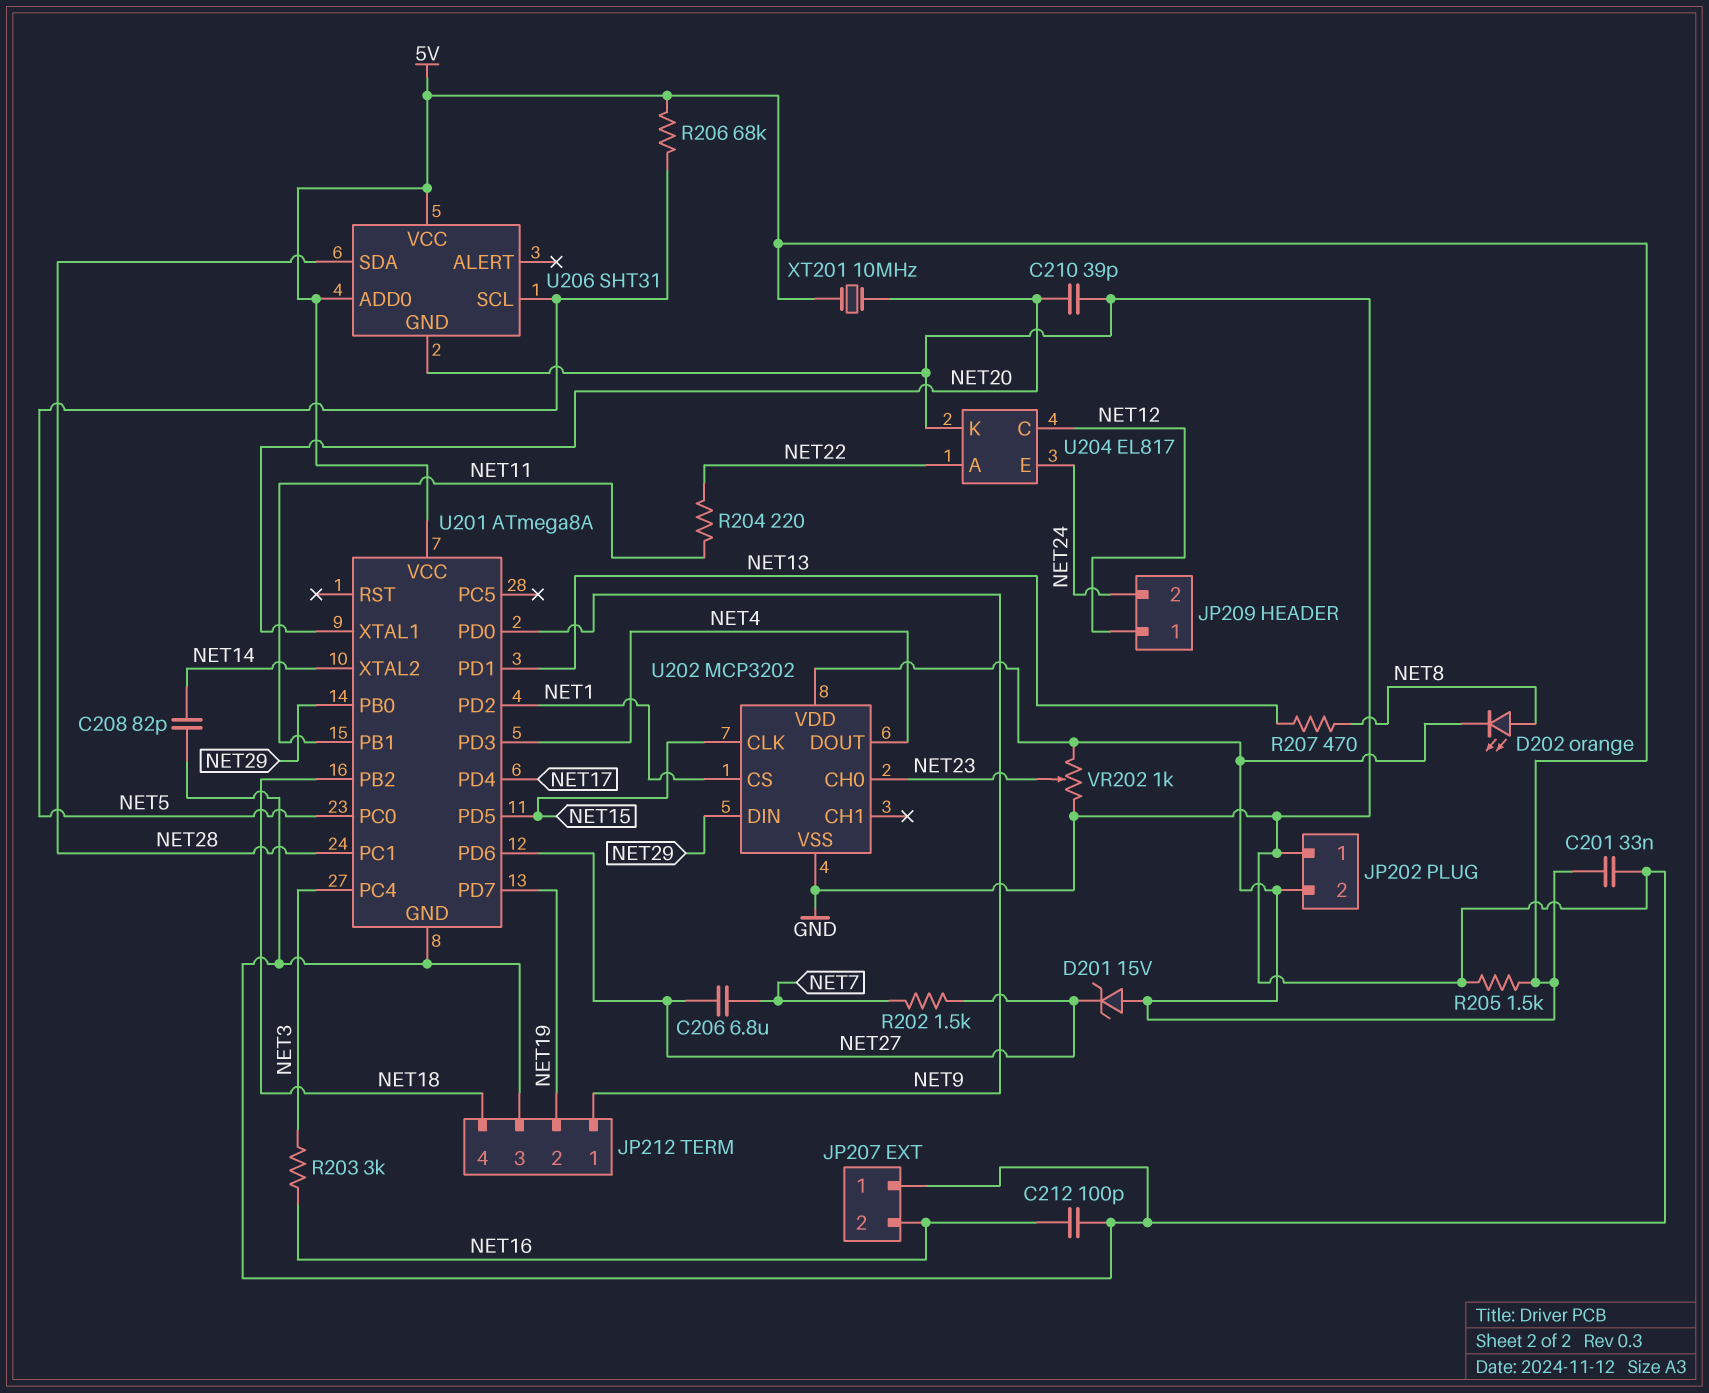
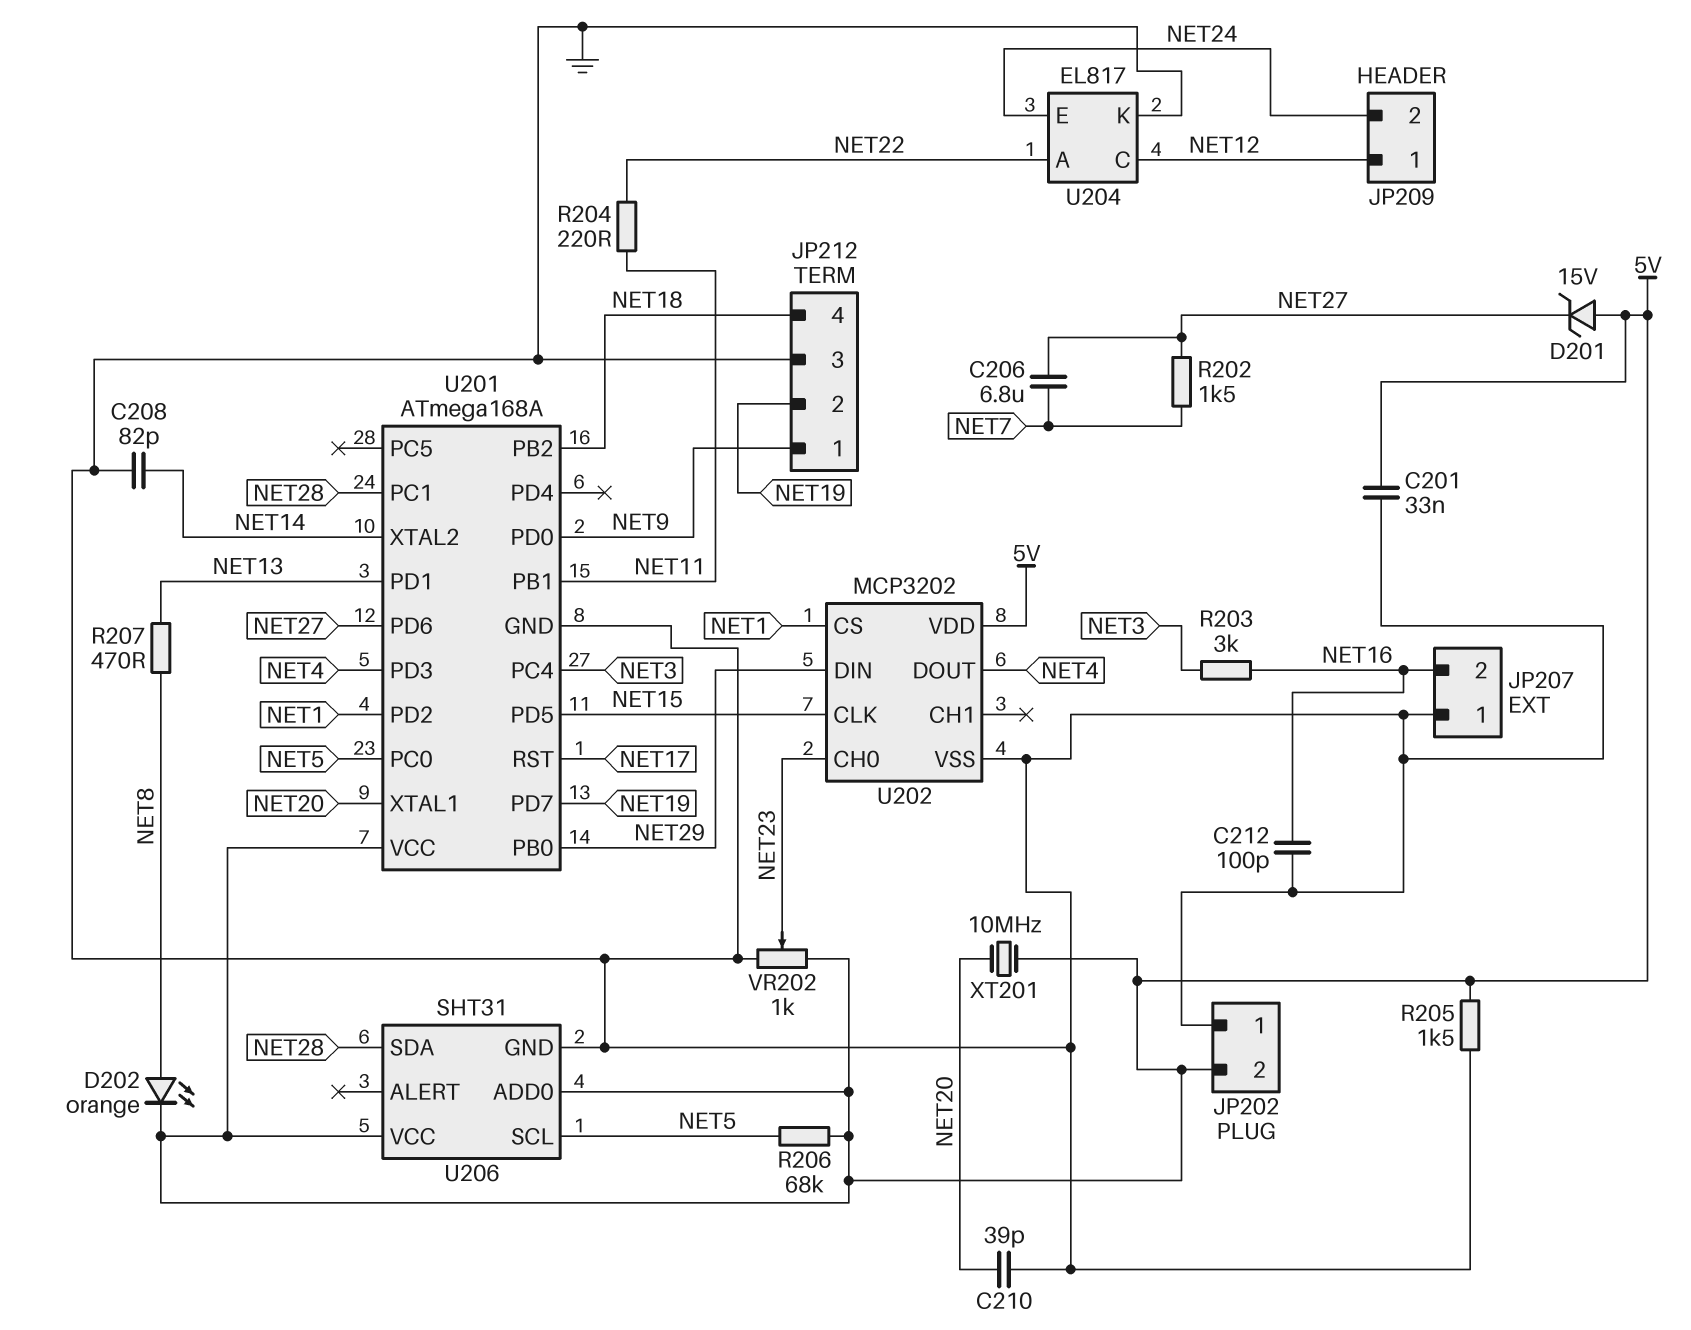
U201: ATmega8A -> ATmega168A
U201 pin PD4: NET17 -> none
U201 pin RST: none -> NET17

